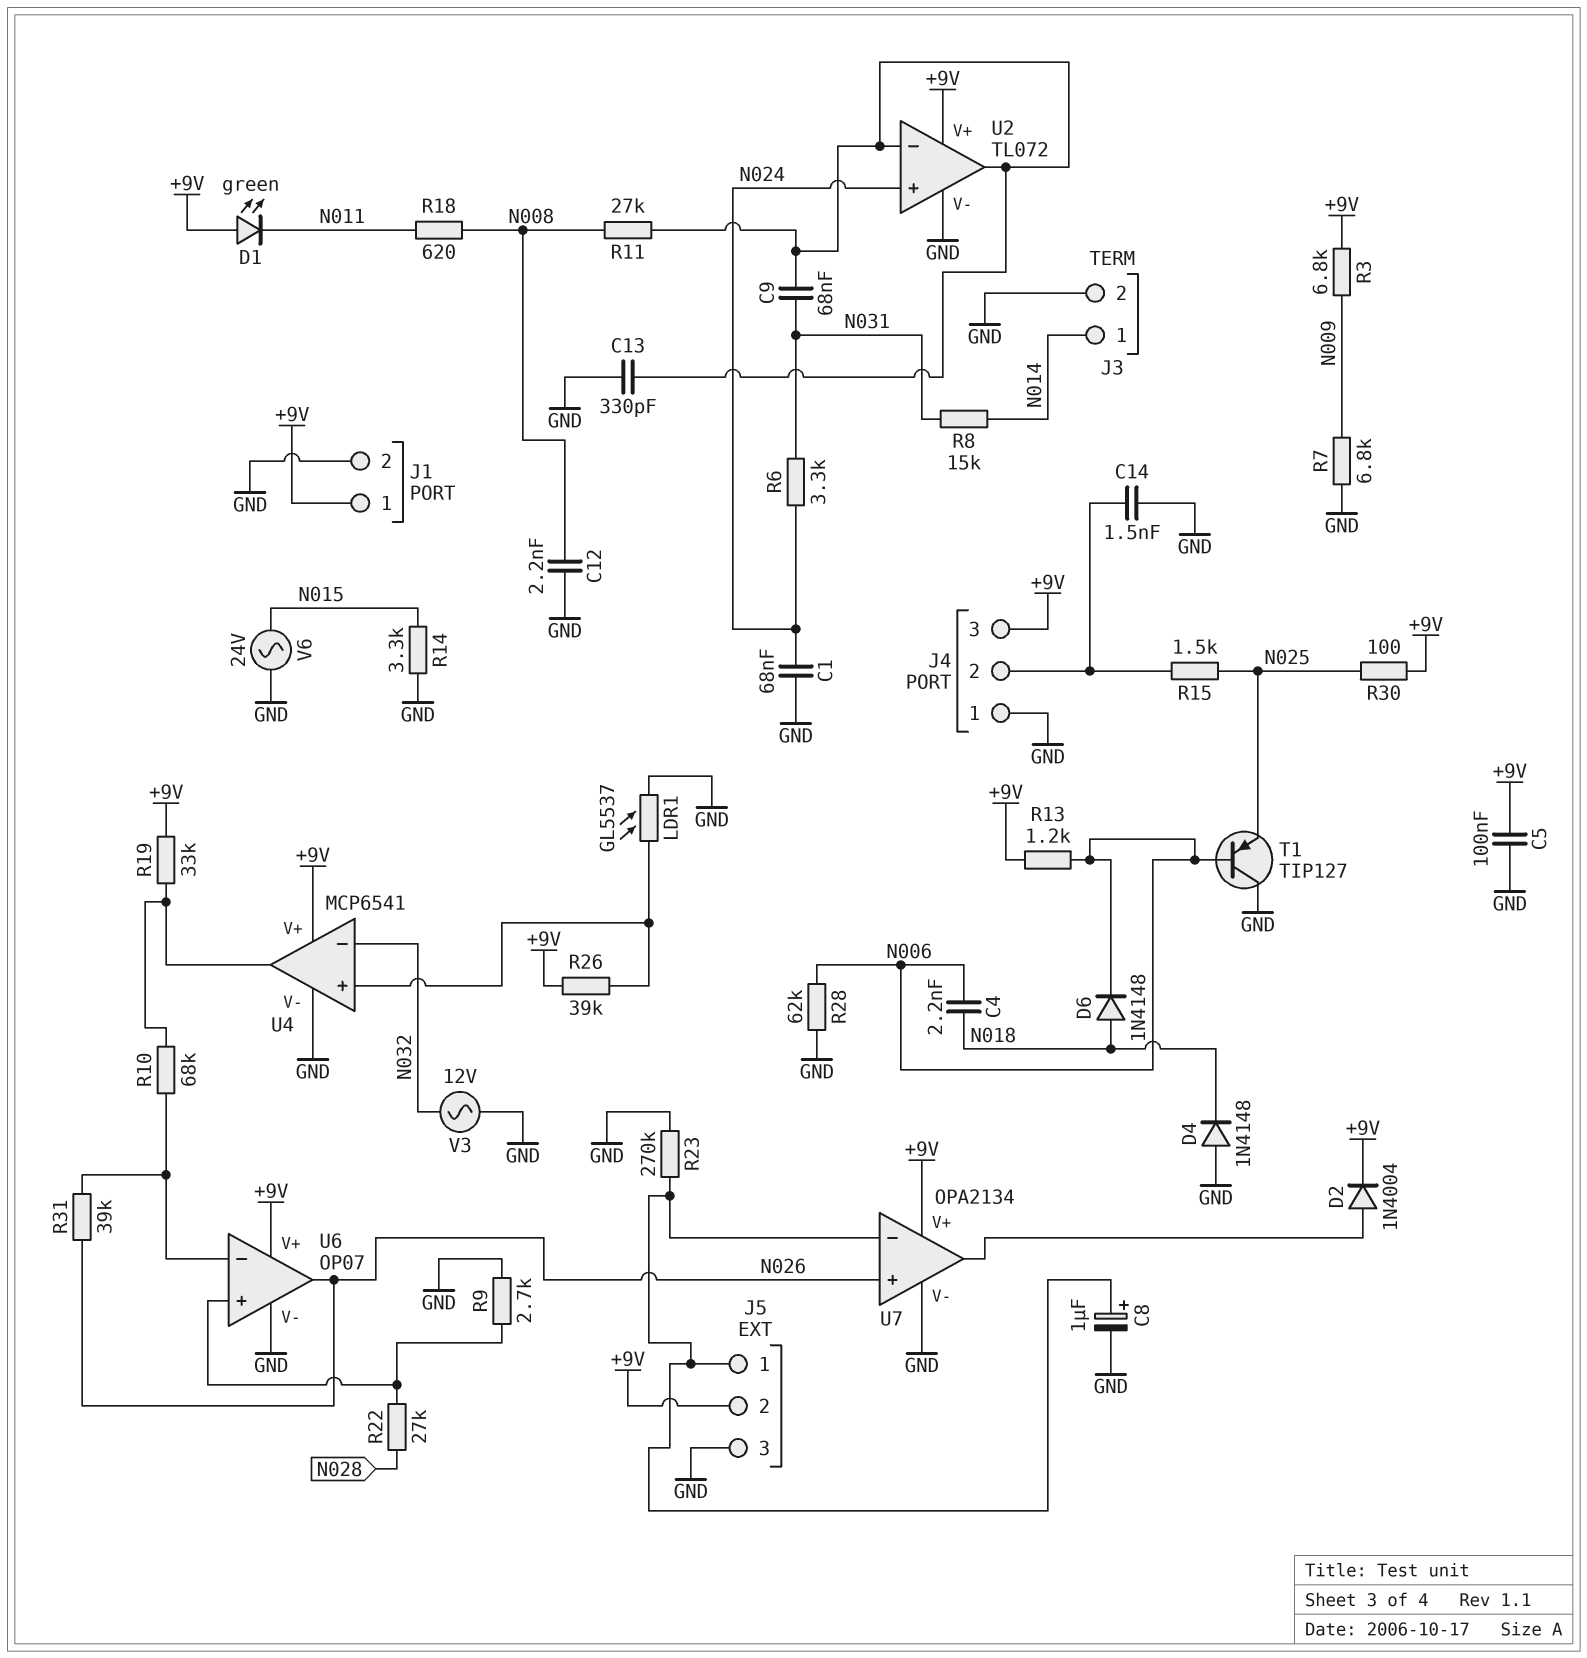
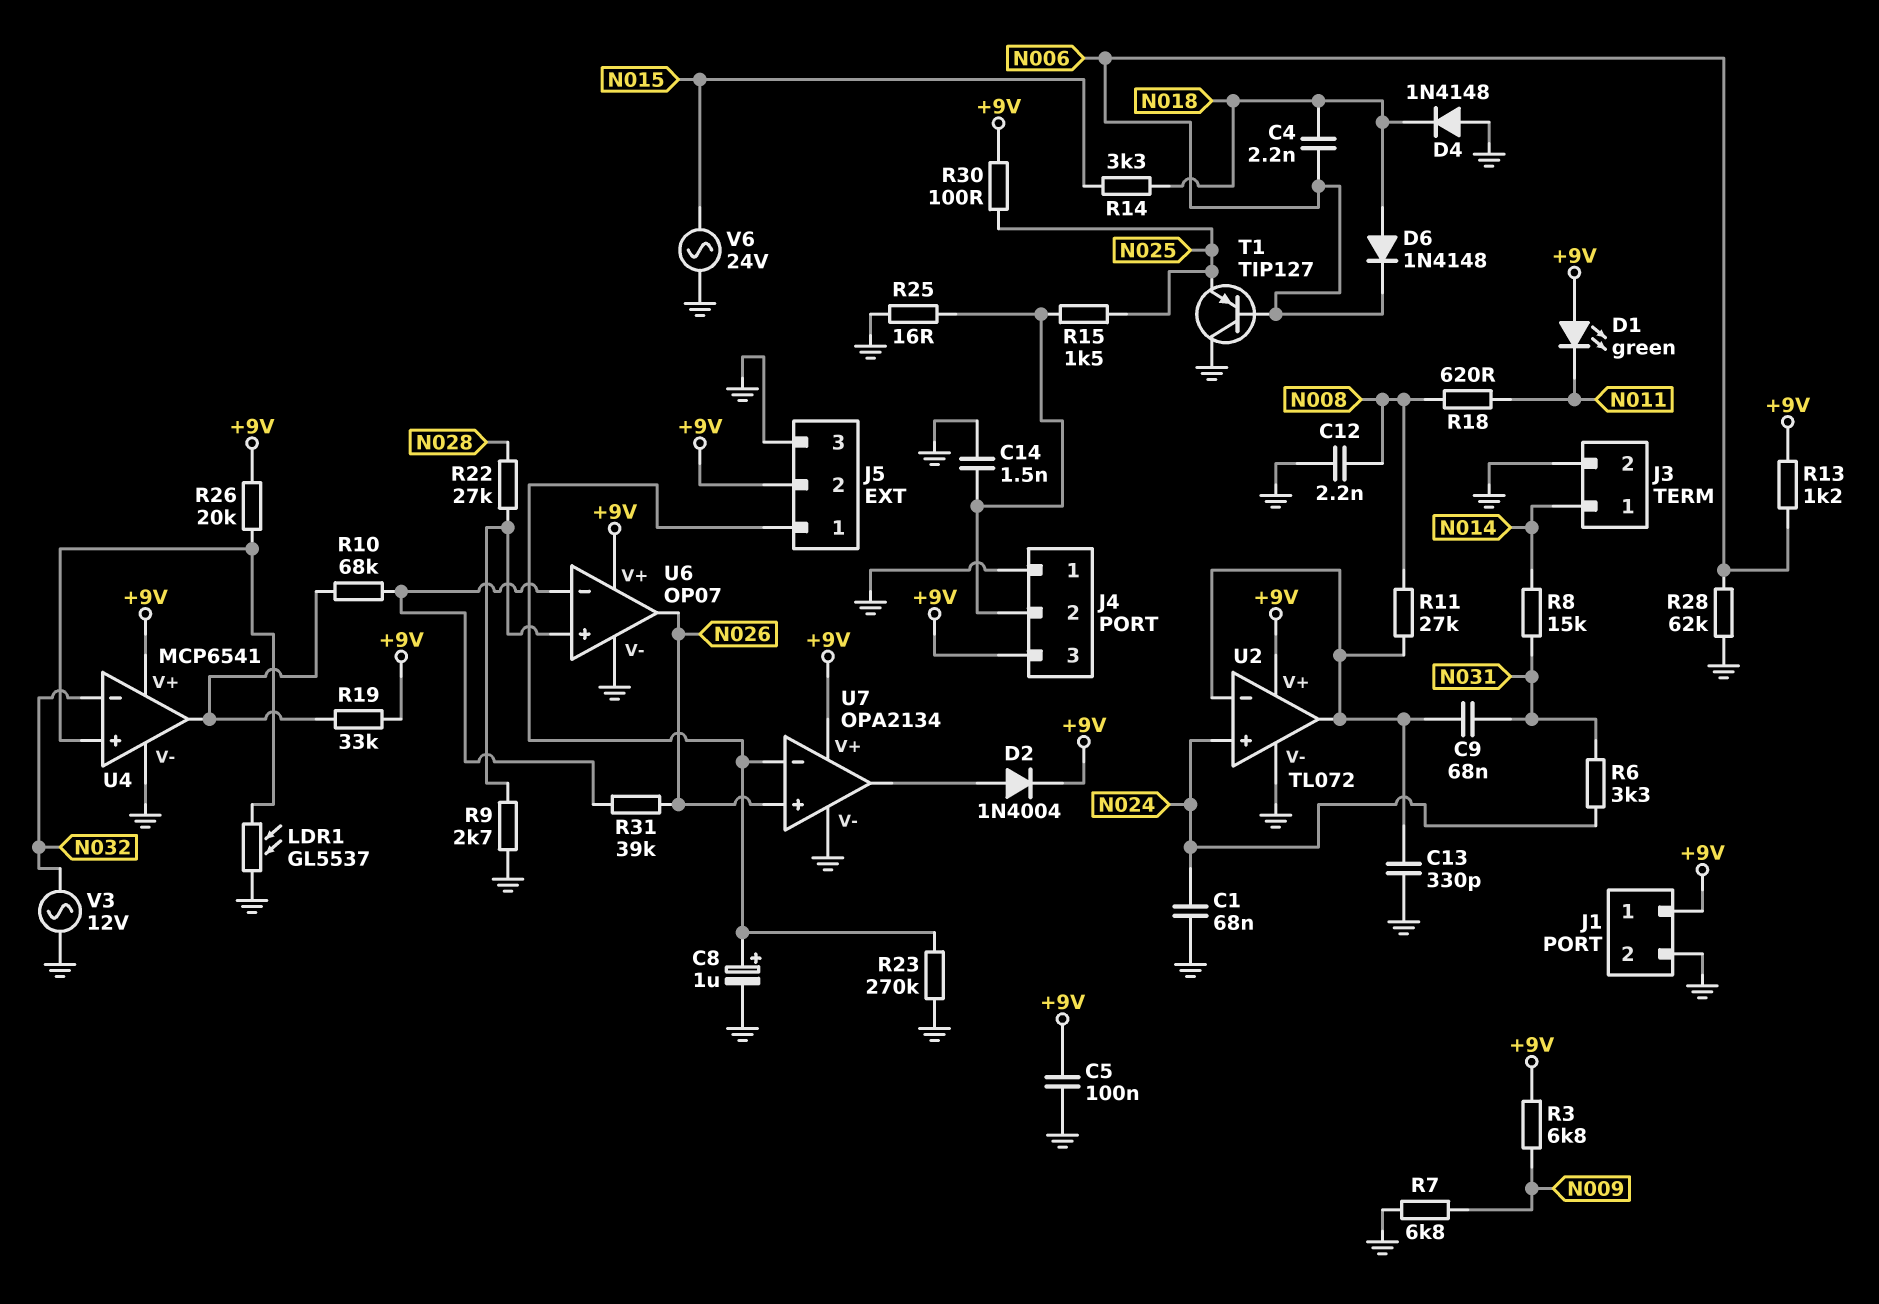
R14: 3.3k (GND, N015) -> 3.3k (N015, N018)
R25: none -> 16 (GND, J4/2)
R26: 39k (+9V, U4/in+) -> 20k (+9V, U4/in+)

